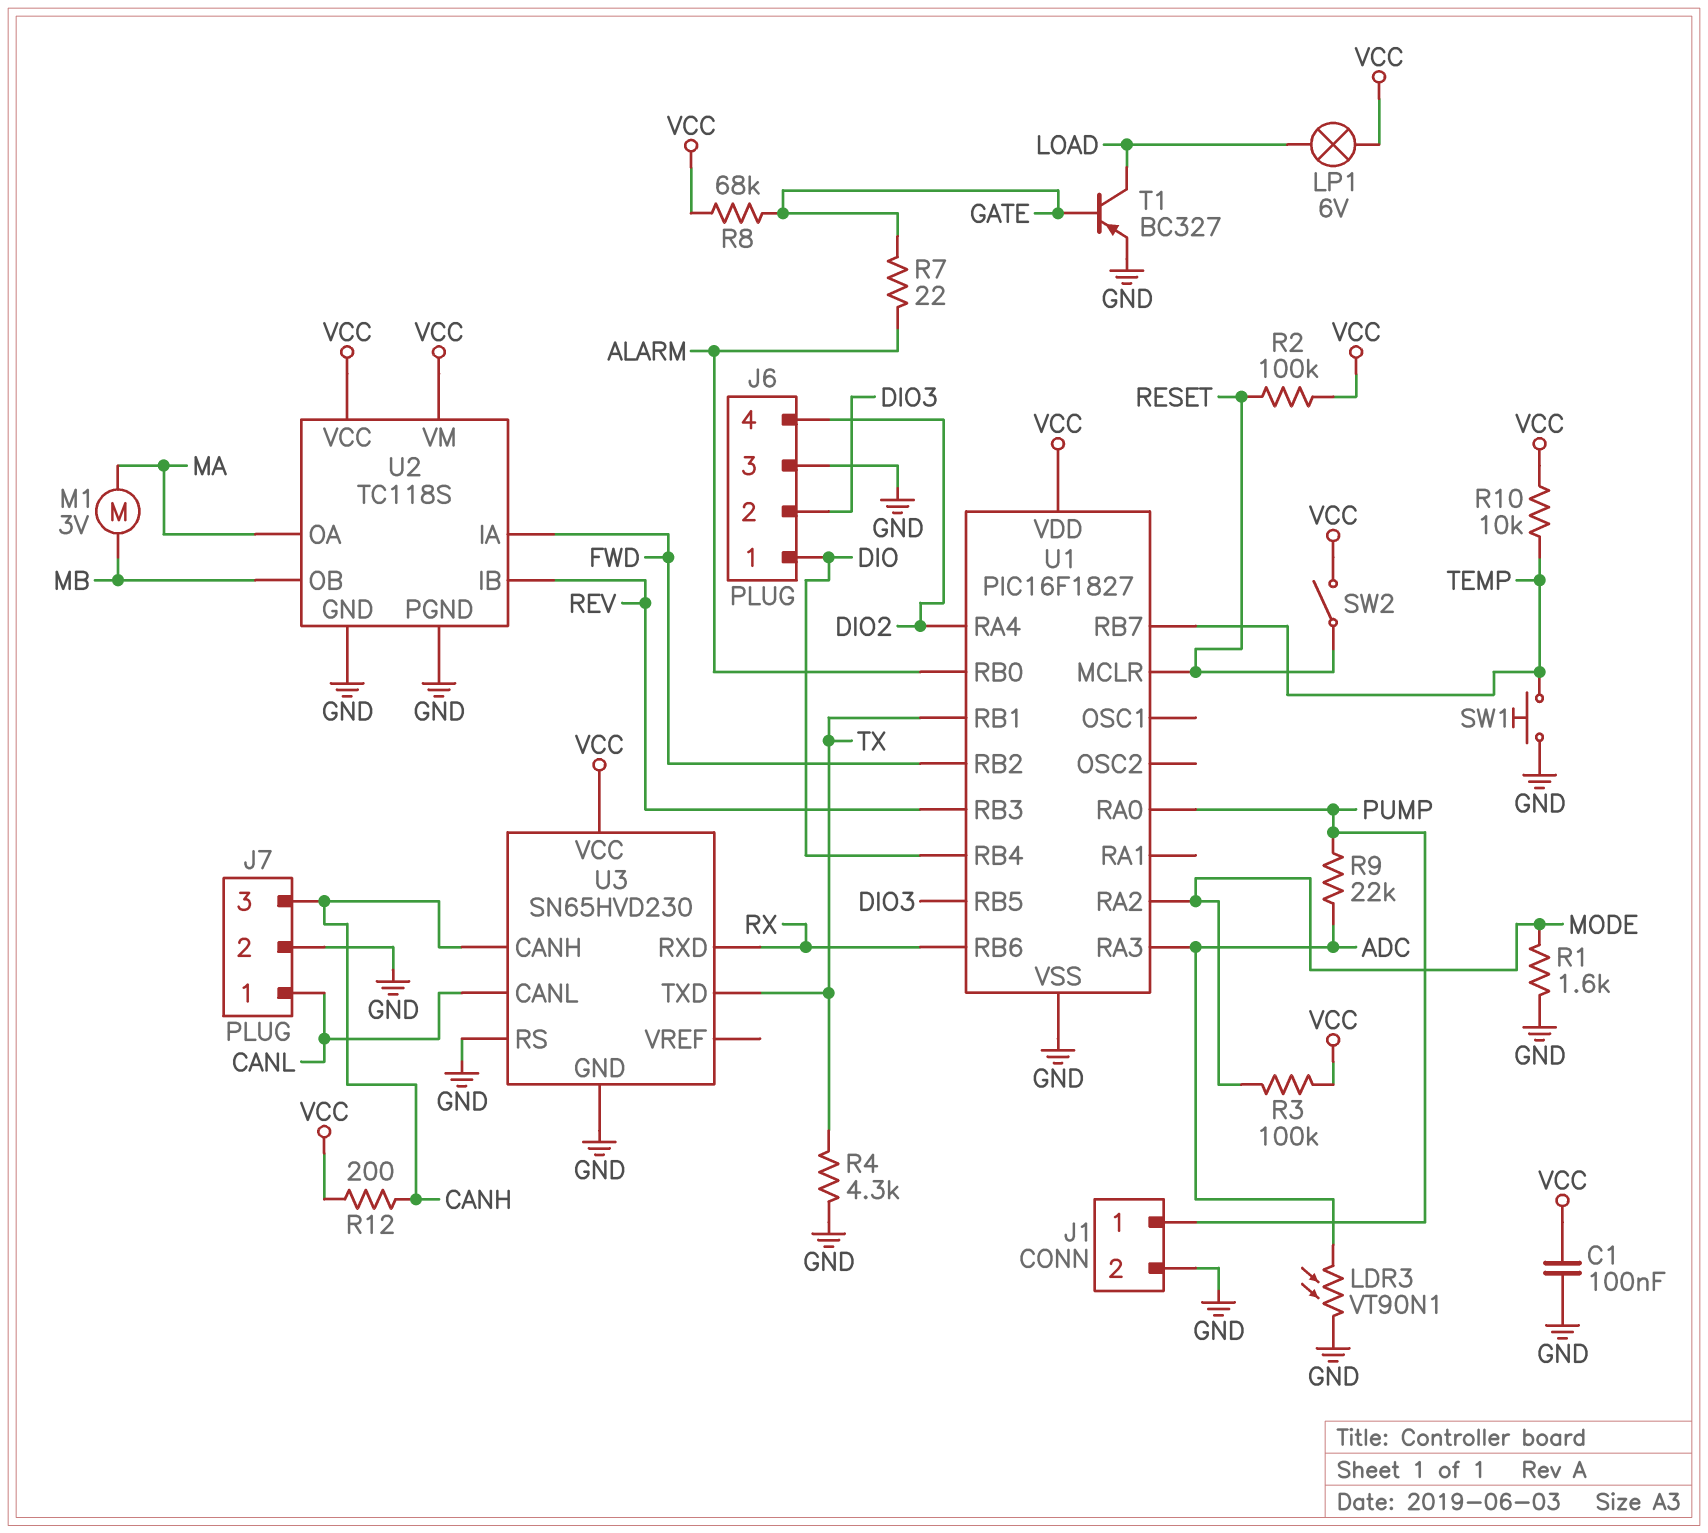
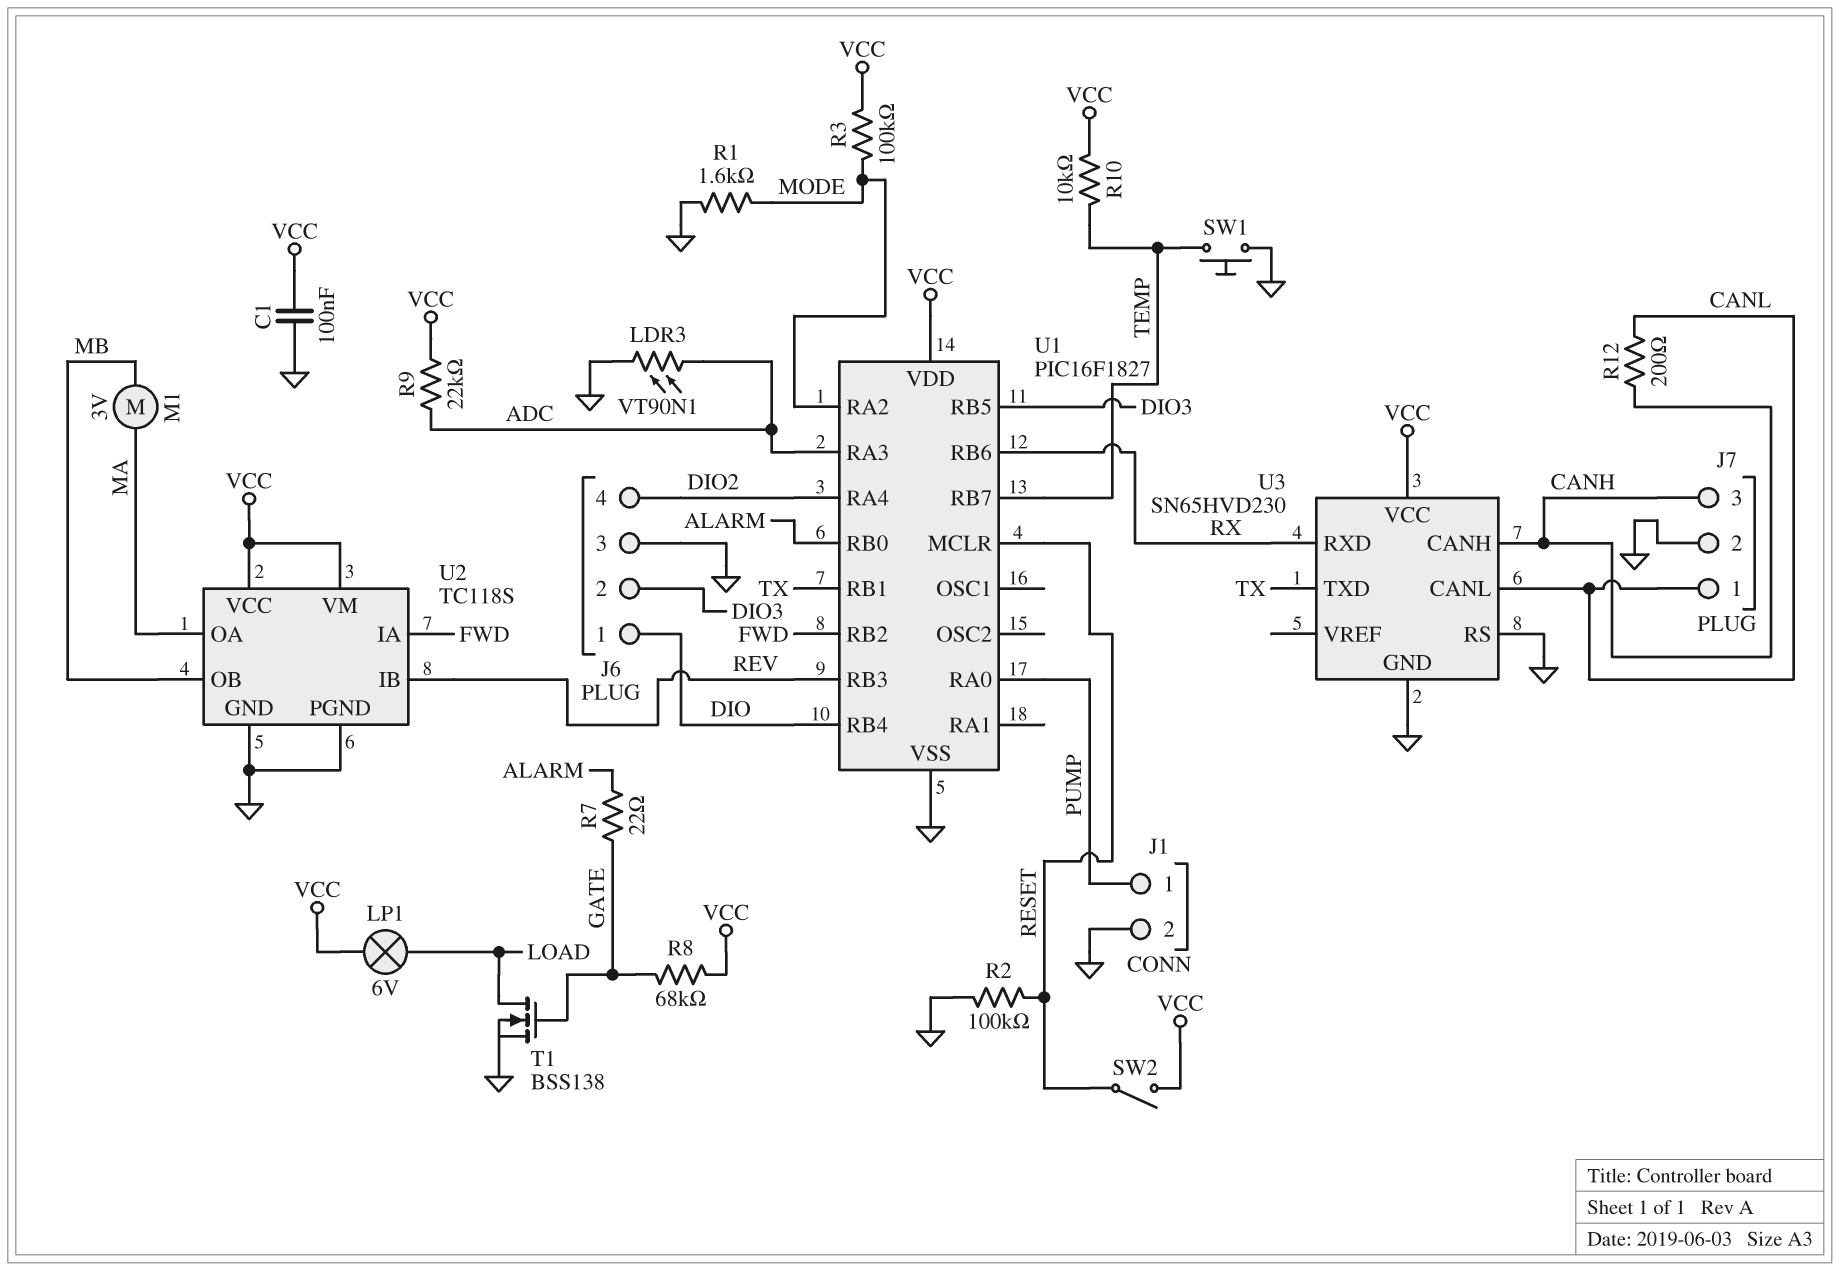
R2: 100k (RESET, VCC) -> 100k (GND, RESET)
R4: 4.3k (GND, TX) -> none
R9: 22k (ADC, PUMP) -> 22k (ADC, VCC)
R12: 200 (CANH, VCC) -> 200 (CANH, CANL)
T1: PNP BC327 (B GATE, C LOAD, E GND) -> NMOS BSS138 (G GATE, D LOAD, S GND)

